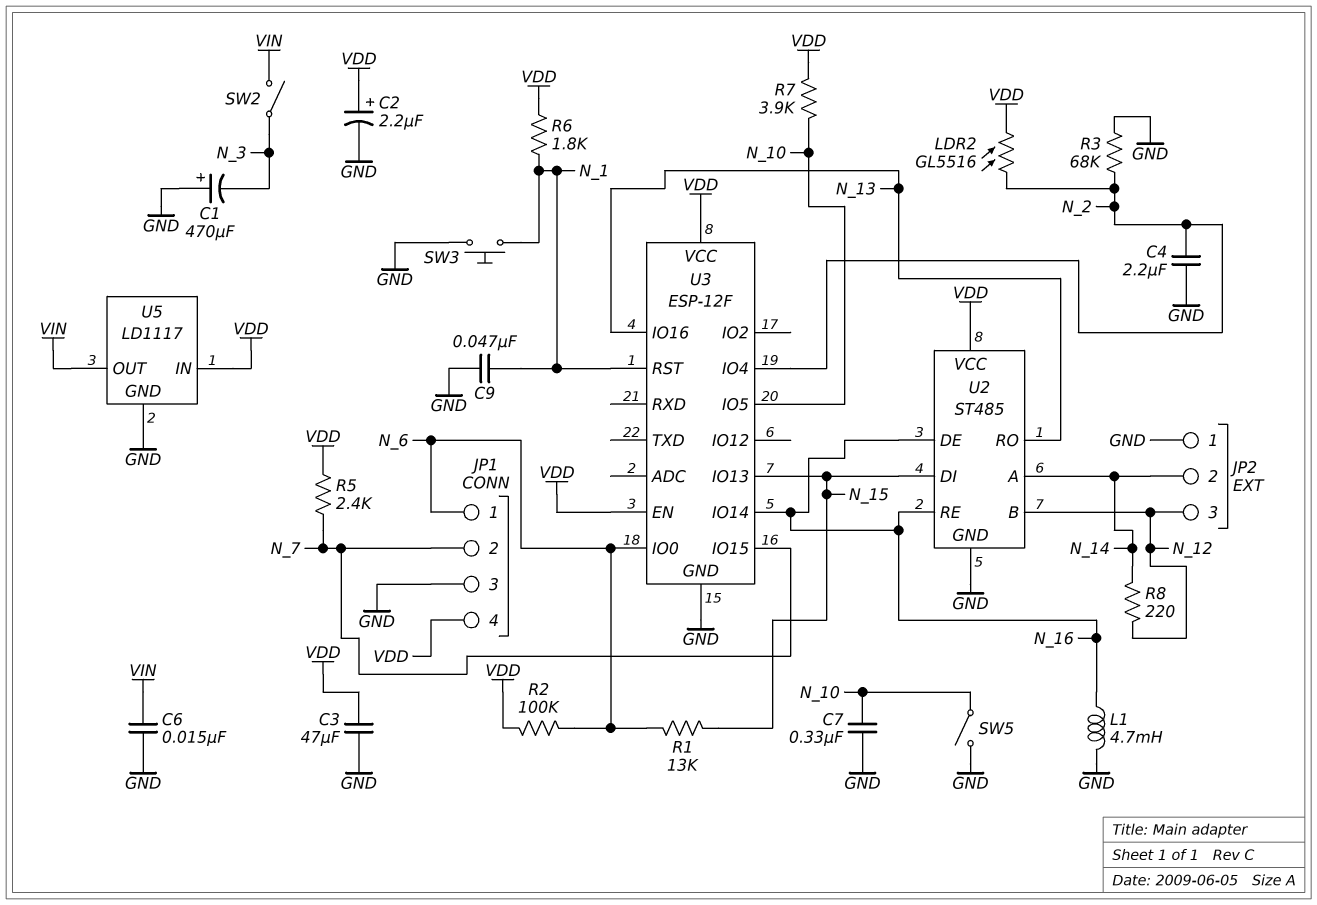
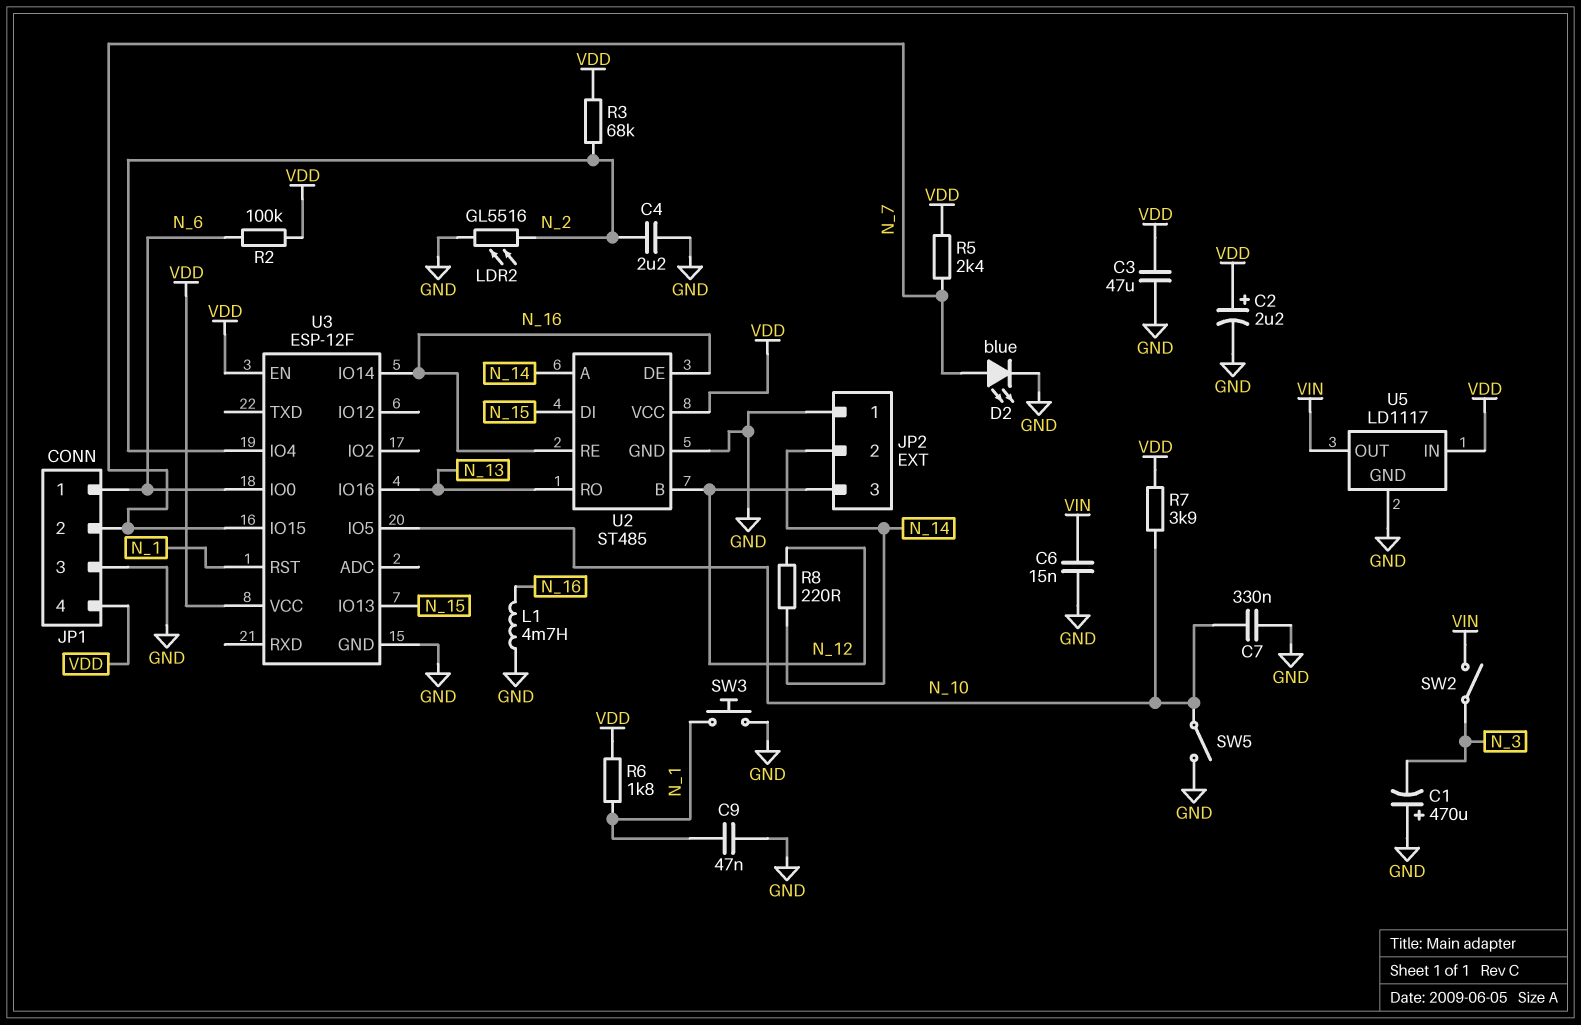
D2: none -> LED blue (A N_7, K GND)
LDR2: GL5516 (N_2, VDD) -> GL5516 (GND, N_2)
R1: 13k (N_6, N_15) -> none
R3: 68k (GND, N_2) -> 68k (N_2, VDD)

